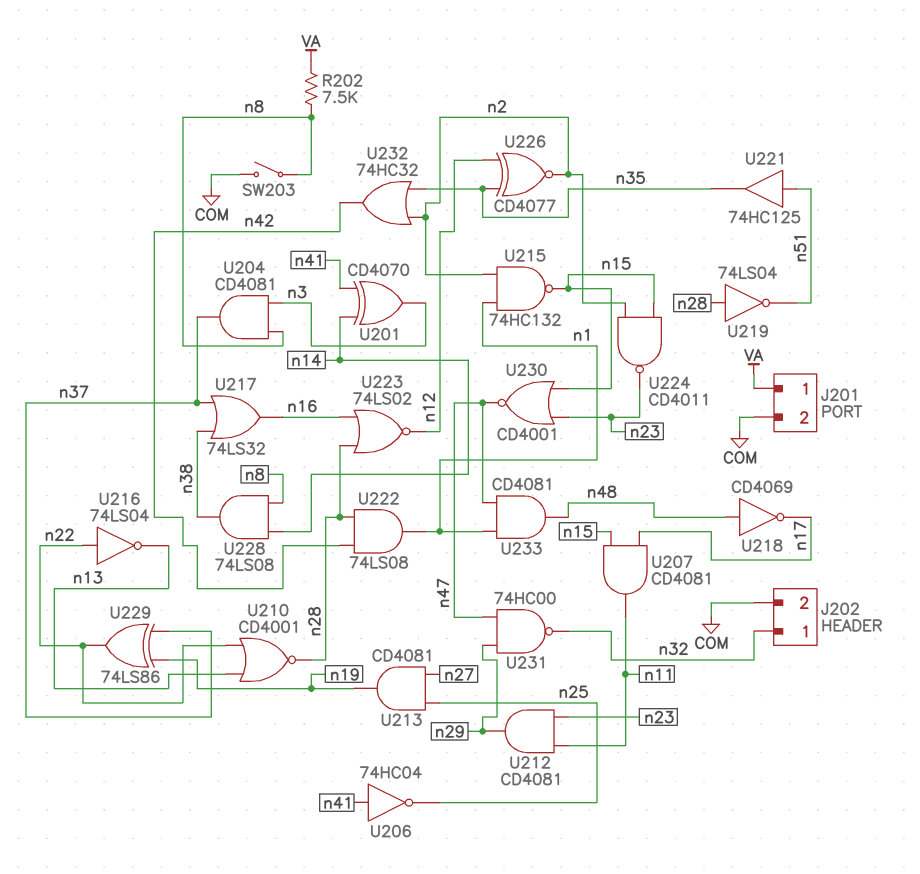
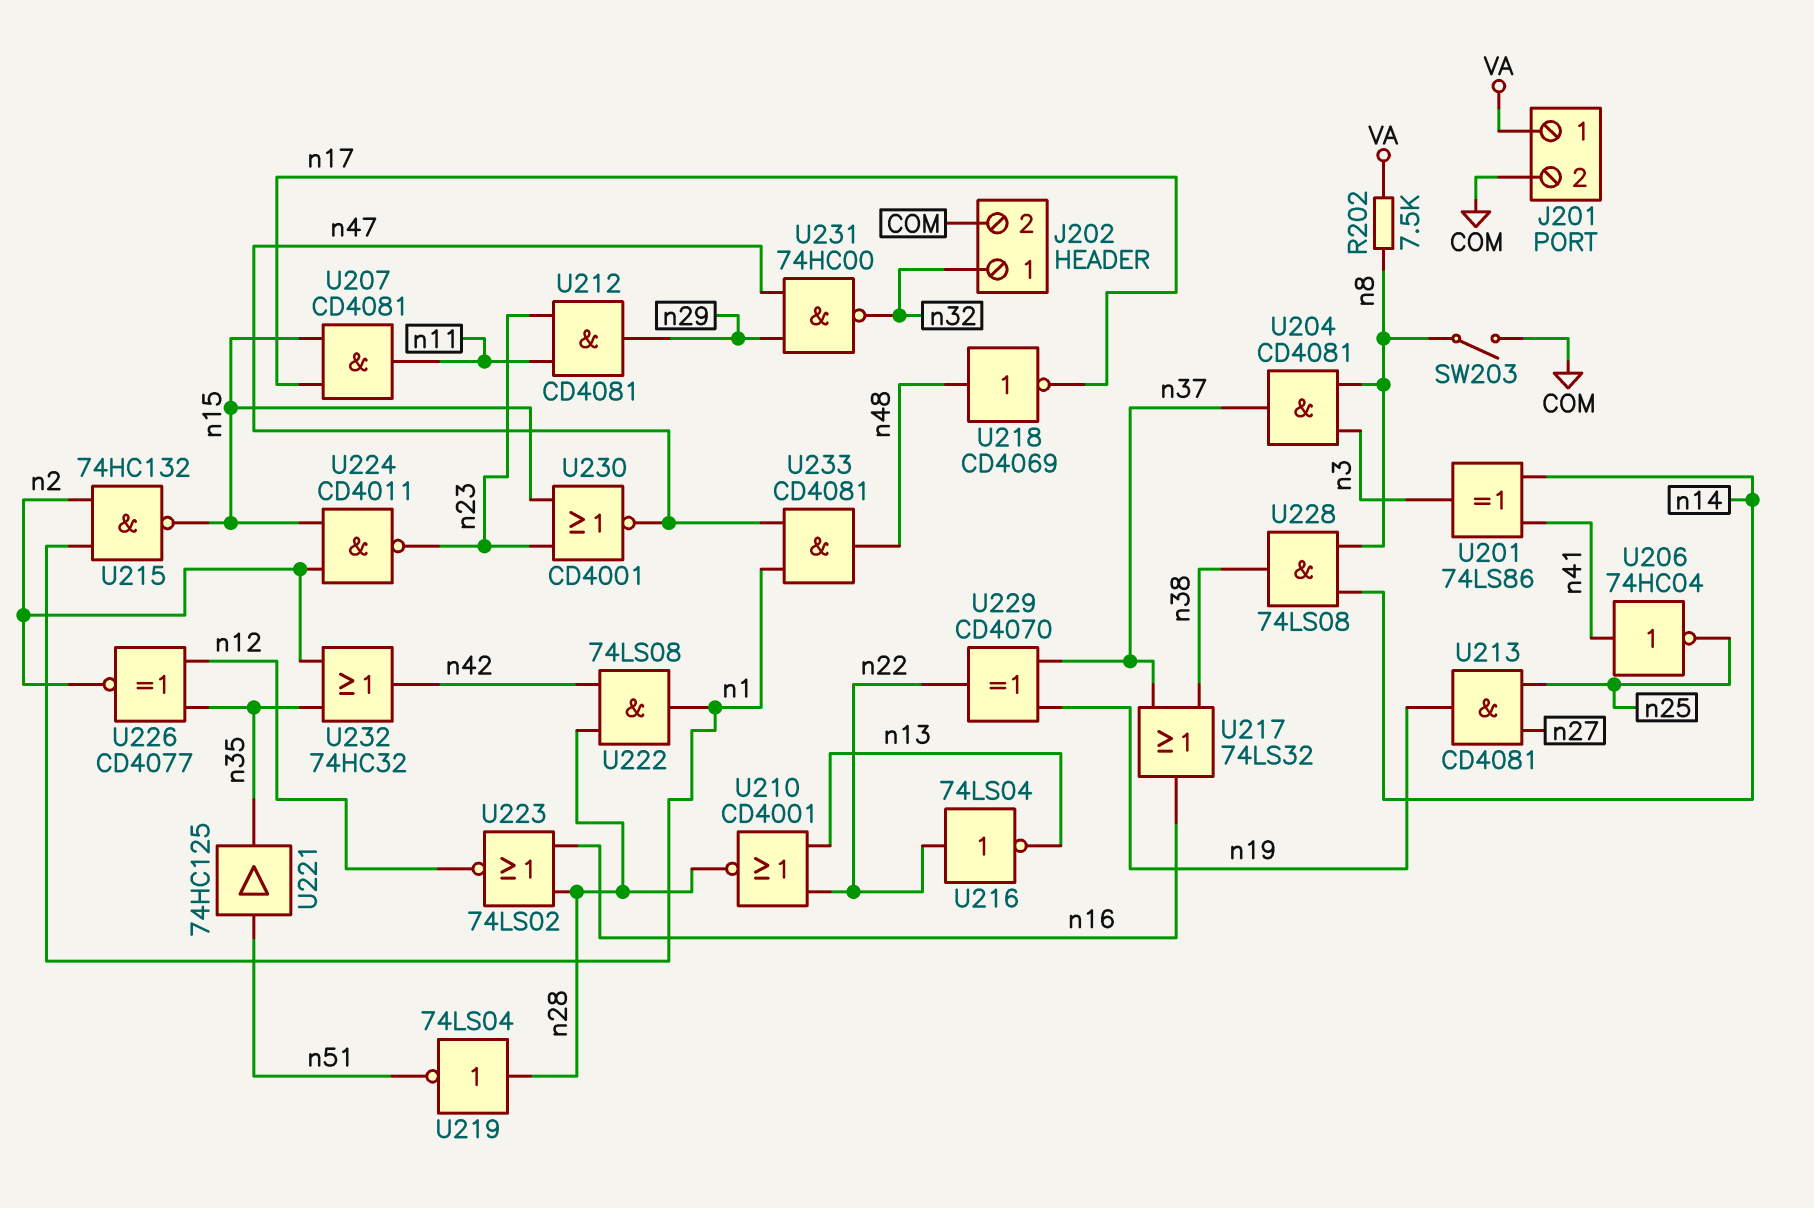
U201: XOR CD4070 (in n14, in n41, out n3) -> XOR 74LS86 (in n14, in n41, out n3)
U229: XOR 74LS86 (in n19, in n37, out n22) -> XOR CD4070 (in n19, in n37, out n22)

